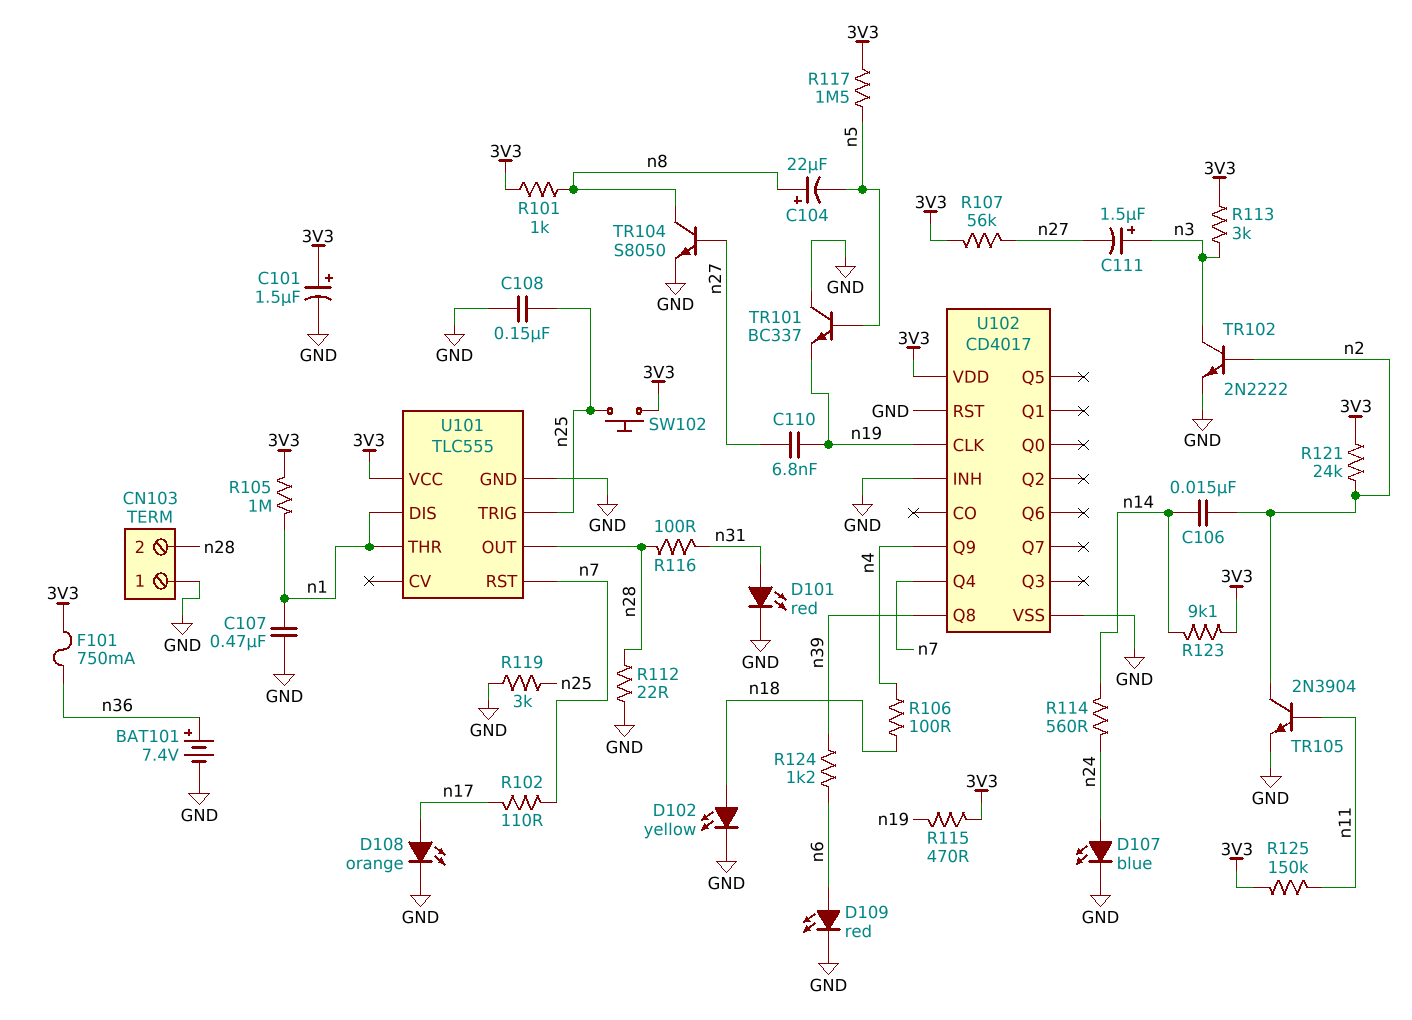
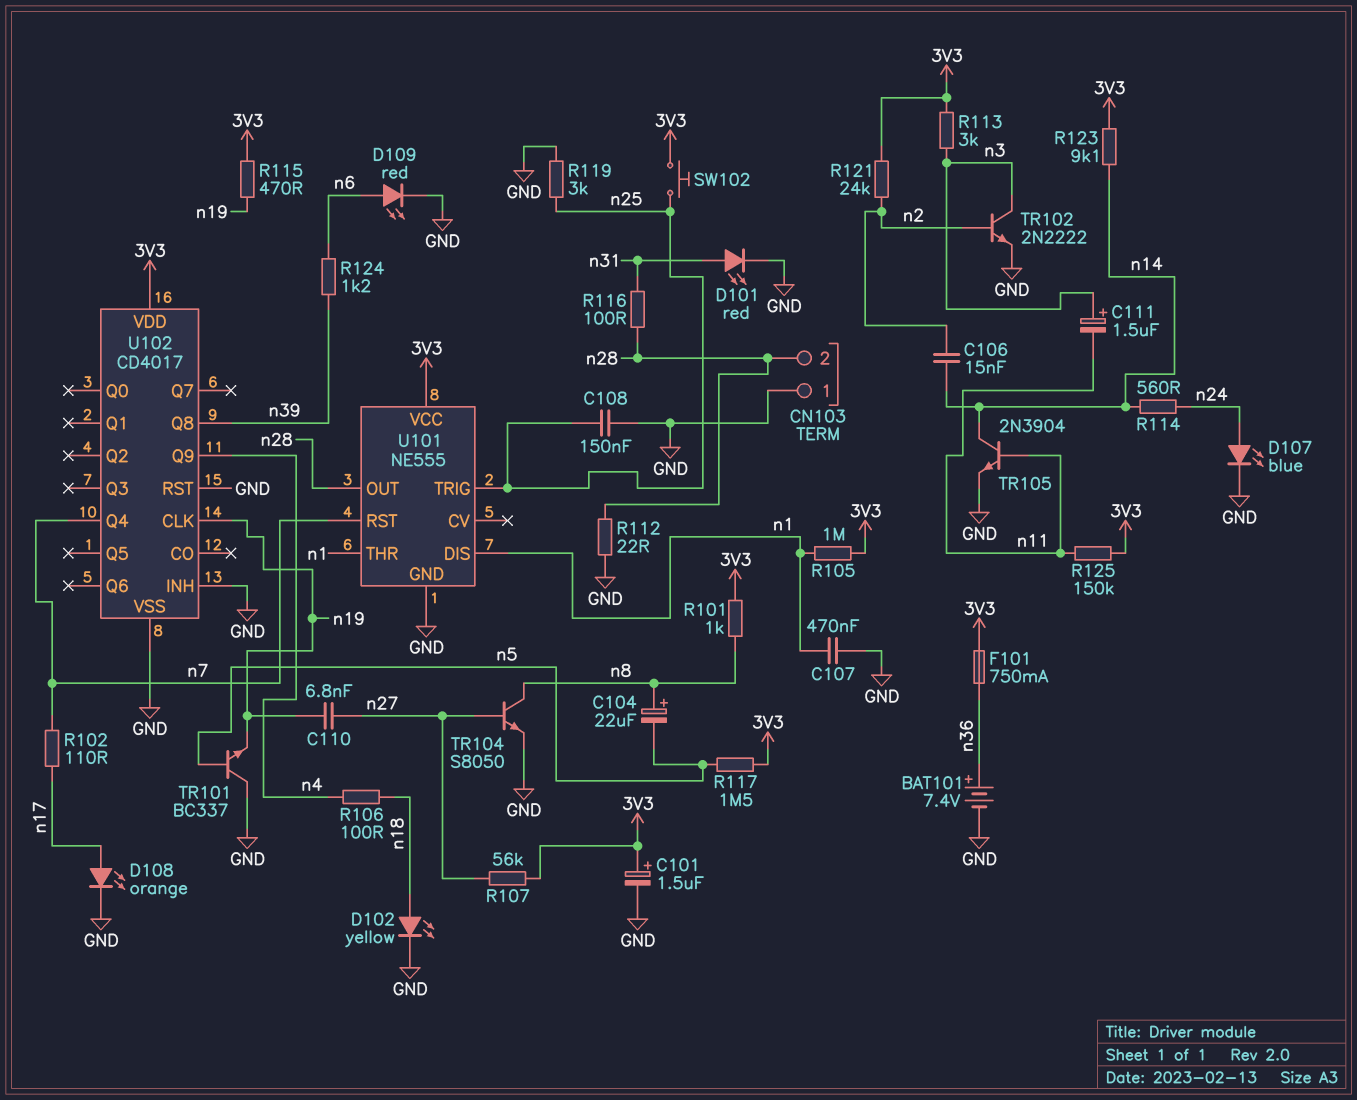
C111: 1.5uF (plus n3, minus n27) -> 1.5uF (plus n3, minus n11)
TR105: NPN 2N3904 (B n11, C n2, E GND) -> NPN 2N3904 (B n11, C n14, E GND)
U101: TLC555 -> NE555

